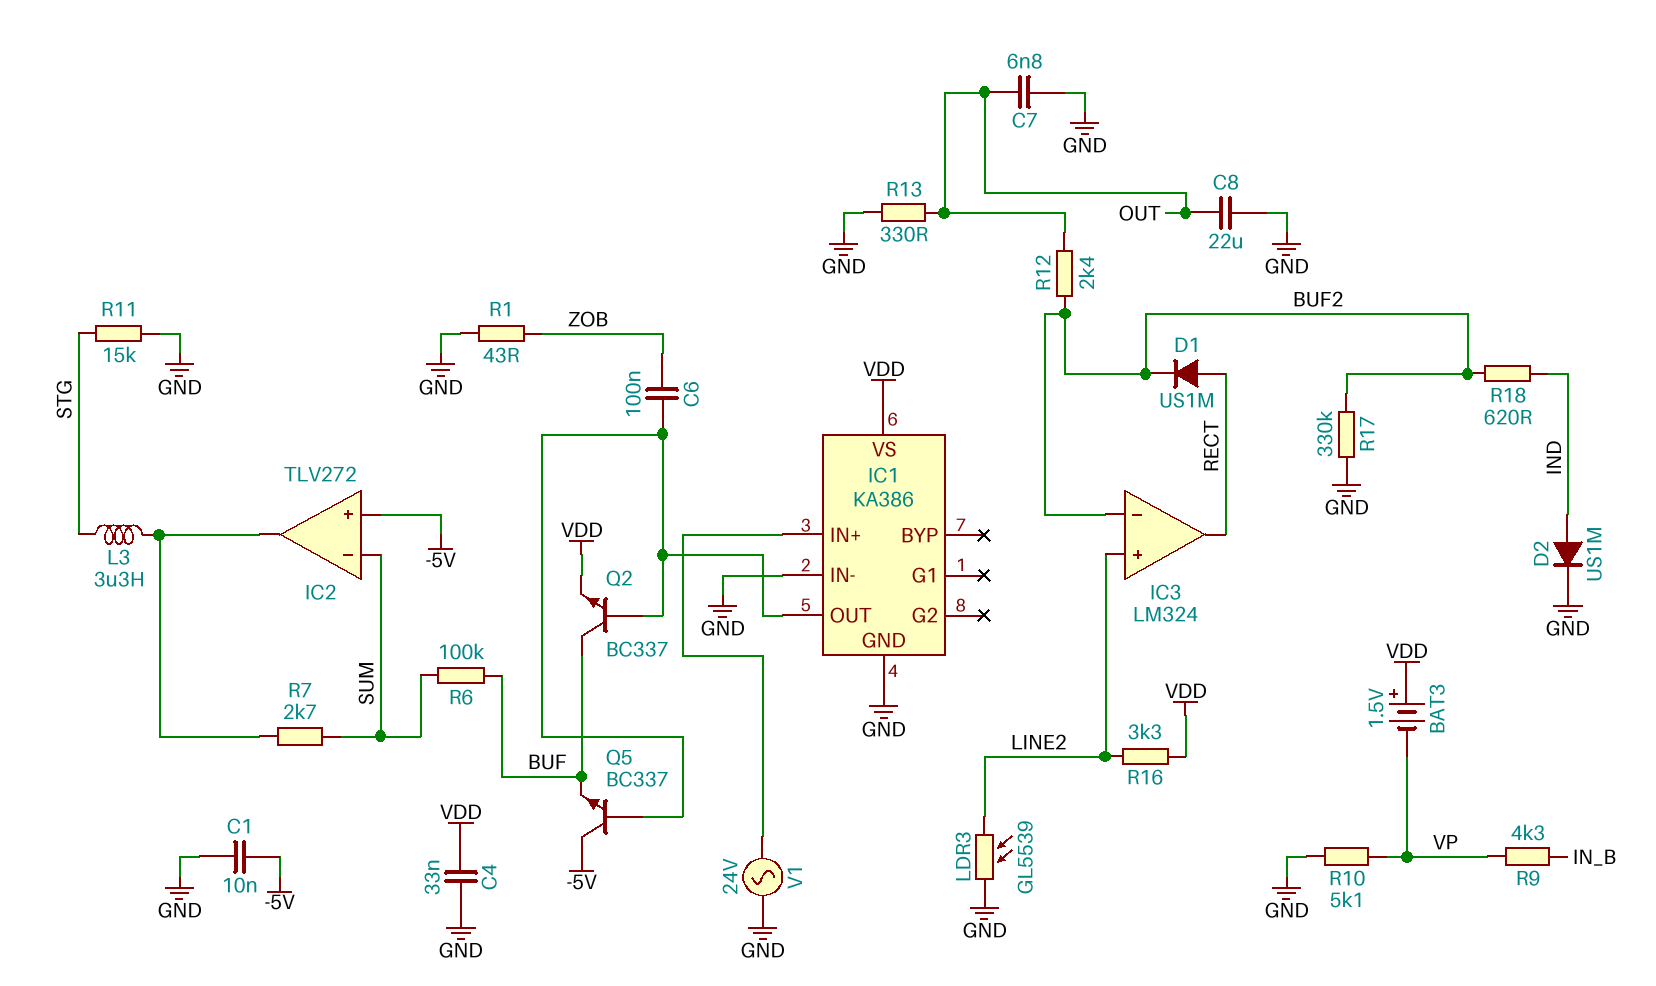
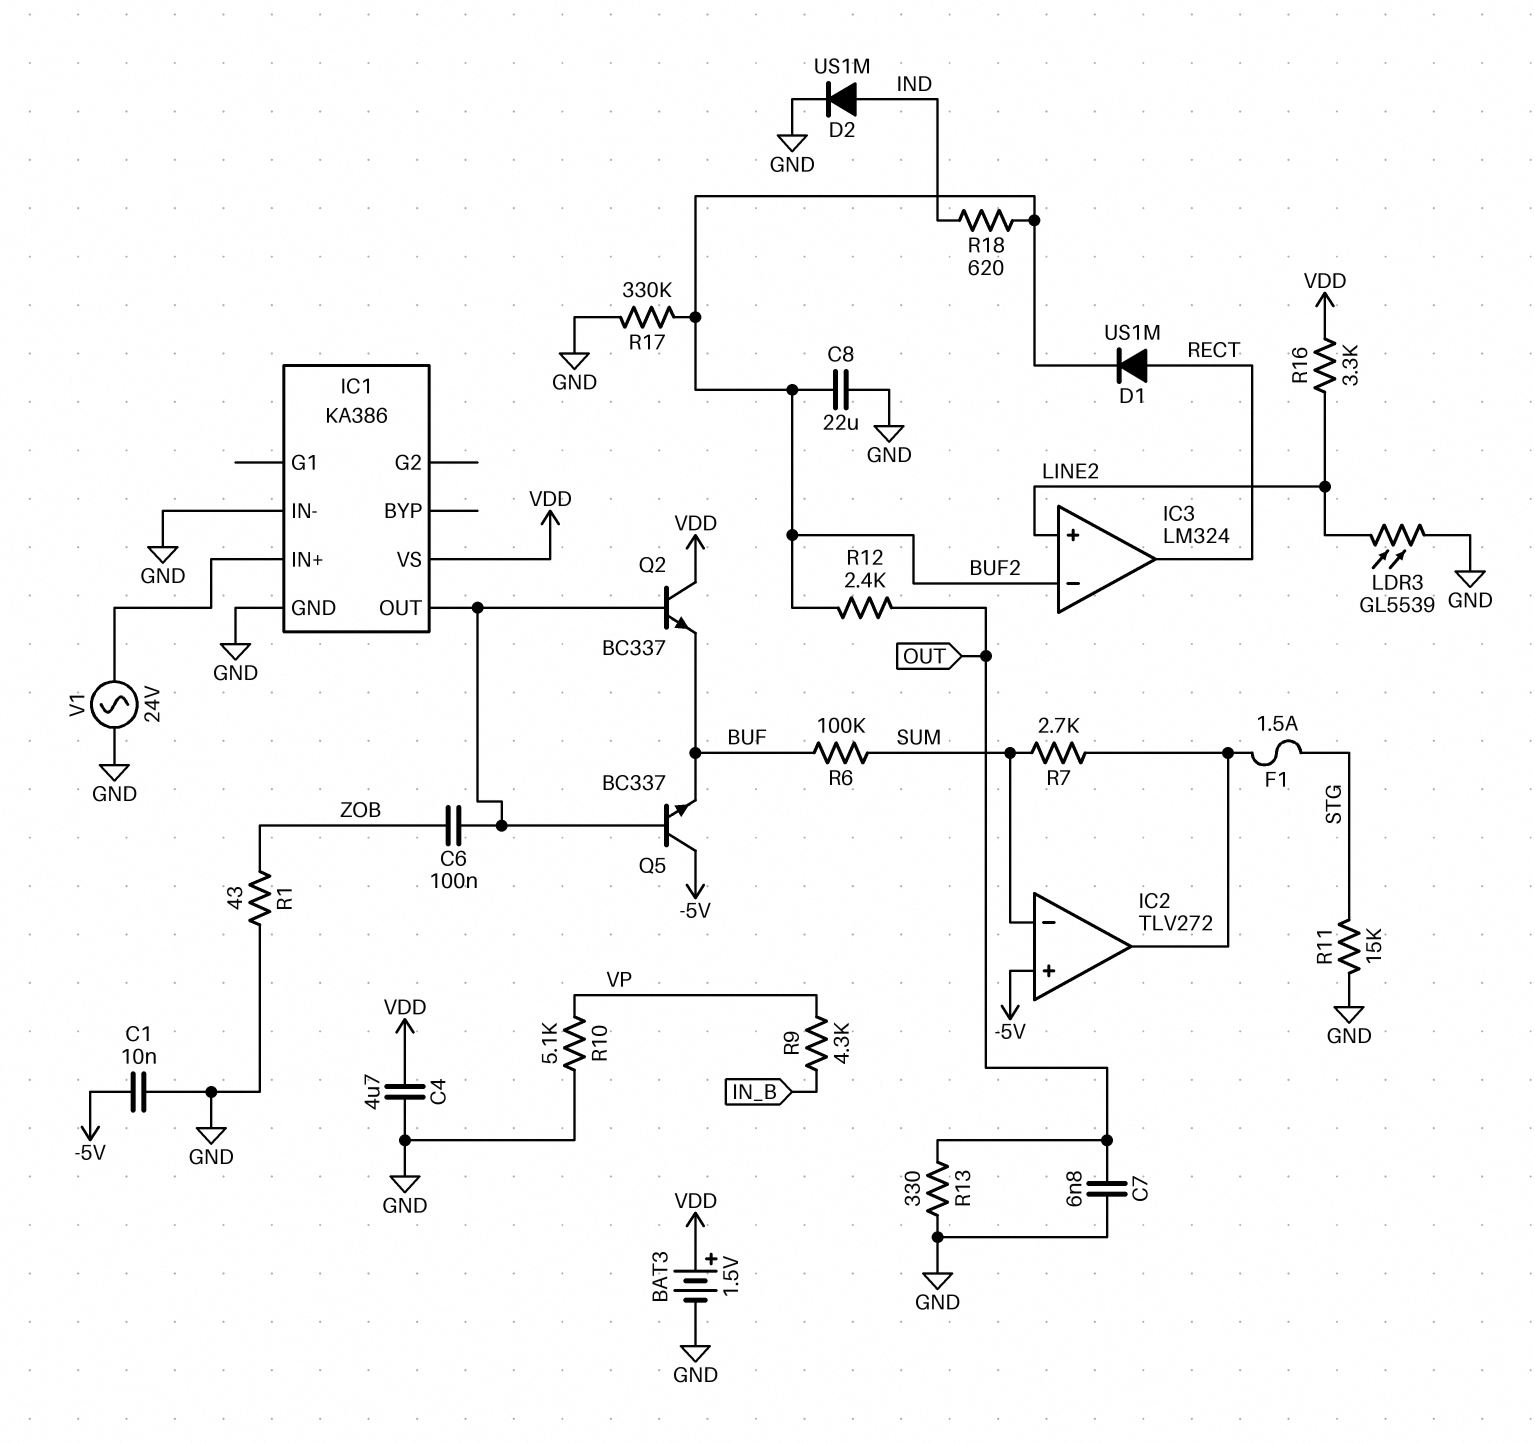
BAT3: 1.5V (plus VDD, minus VP) -> 1.5V (plus VDD, minus GND)
C4: 33nF (GND, VDD) -> 4.7uF (GND, VDD)
C8: 22uF (GND, OUT) -> 22uF (BUF2, GND)
F1: none -> 1.5A (IC2/out, STG)
L3: 3.3uH (IC2/out, STG) -> none
Q2: NPN BC337 (B IC1/OUT, C BUF, E VDD) -> NPN BC337 (B IC1/OUT, C VDD, E BUF)

